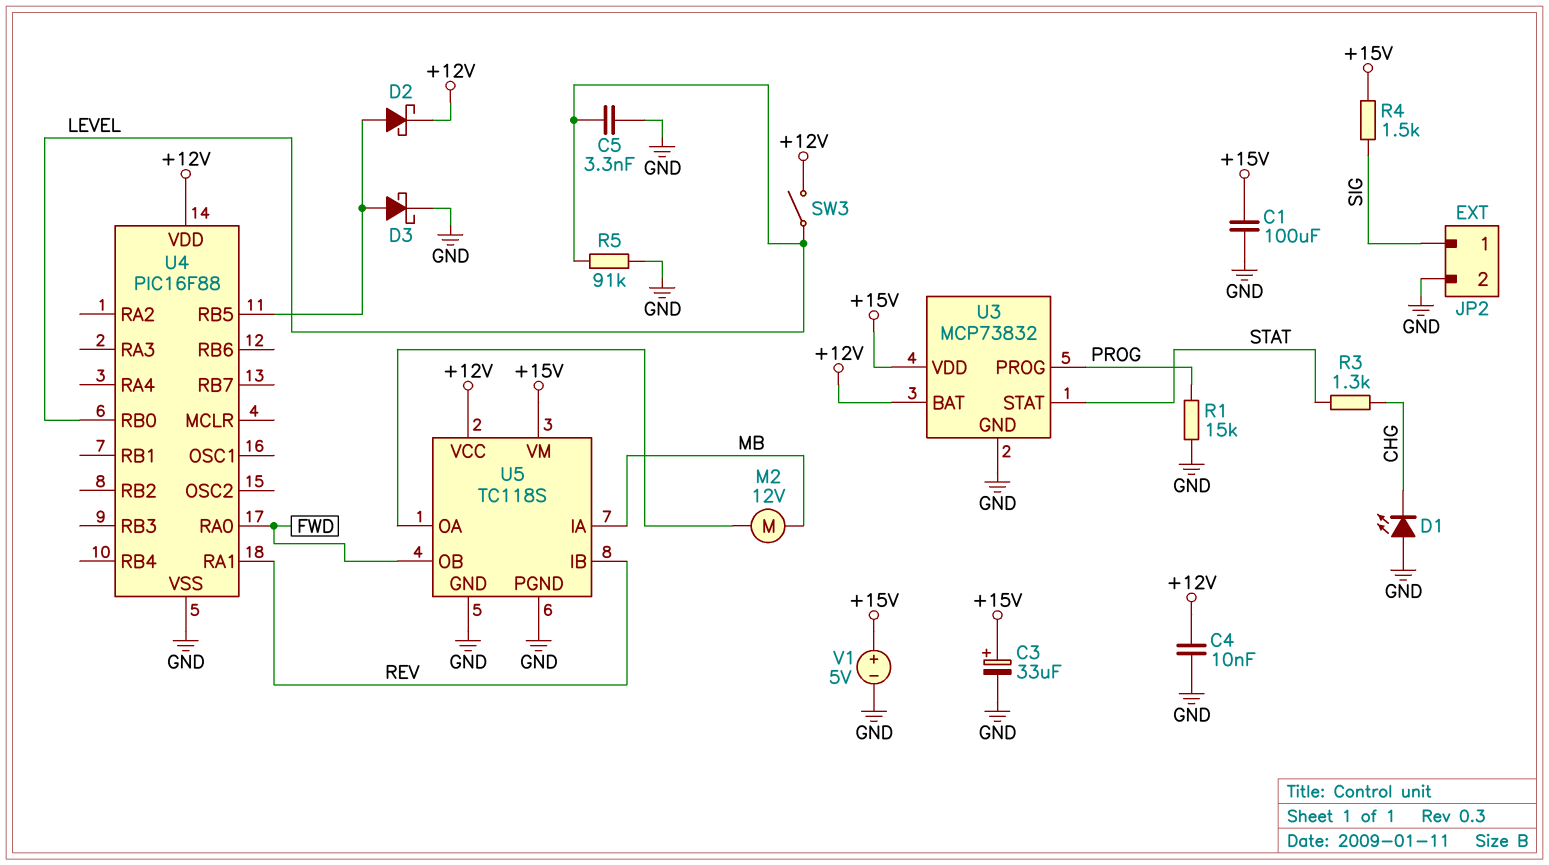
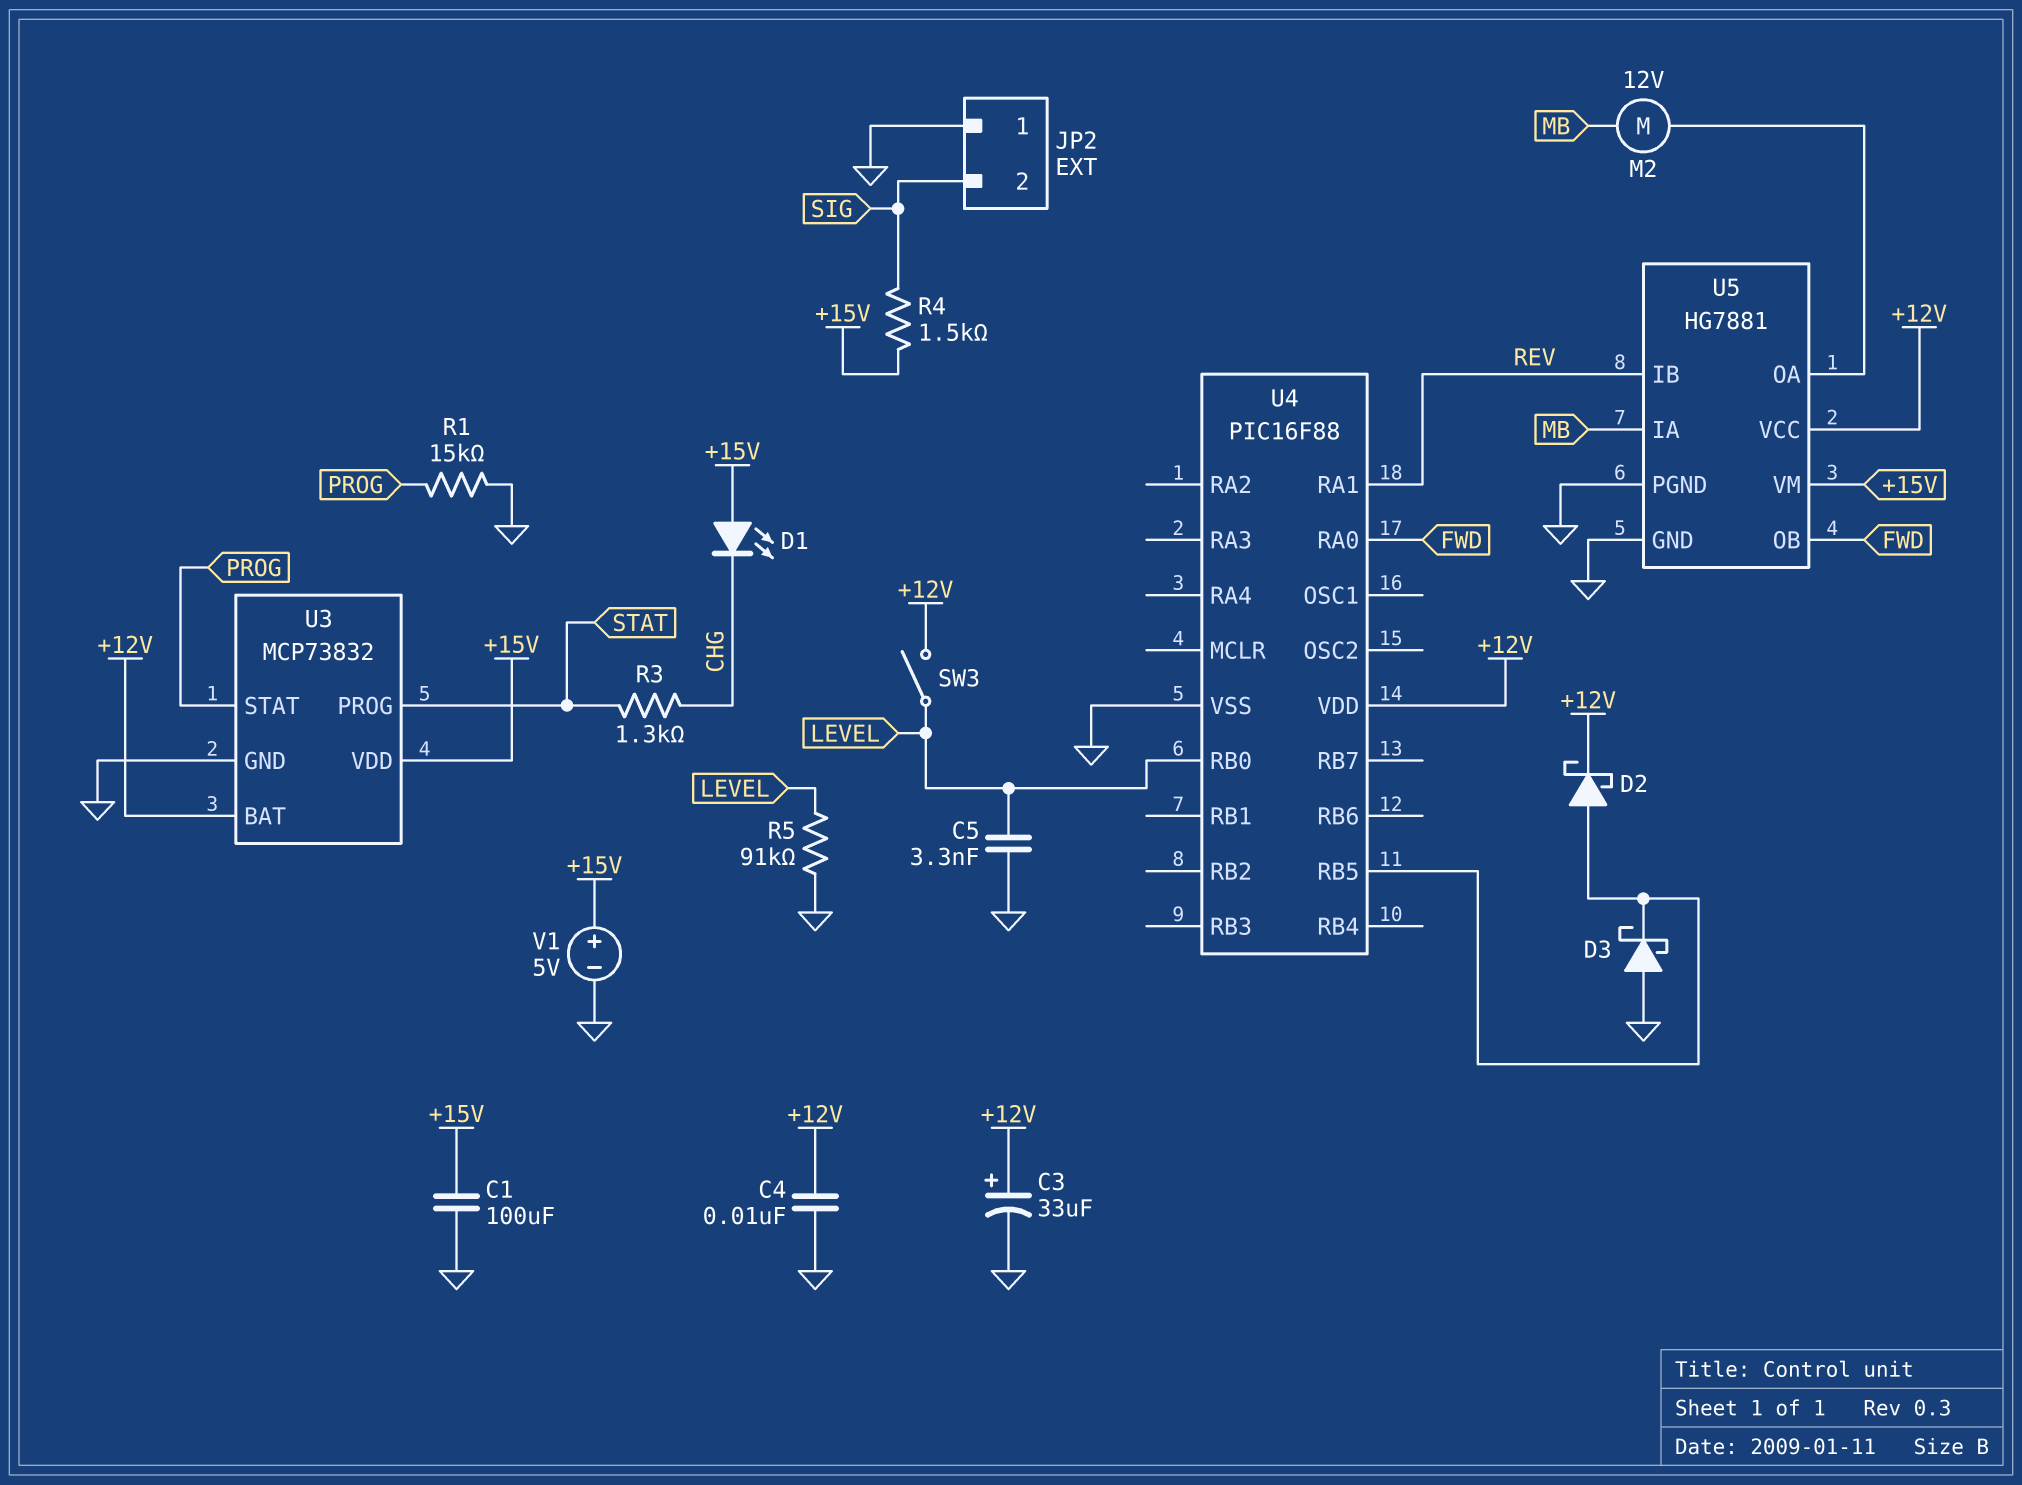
C3: 33uF (plus +15V, minus GND) -> 33uF (plus +12V, minus GND)
D1: LED (A GND, K CHG) -> LED (A +15V, K CHG)
D3: schottky (A U4/RB5, K GND) -> schottky (A GND, K U4/RB5)
JP2 pin 1: SIG -> GND
JP2 pin 2: GND -> SIG
U3 pin PROG: PROG -> STAT
U3 pin STAT: STAT -> PROG
U5: TC118S -> HG7881

